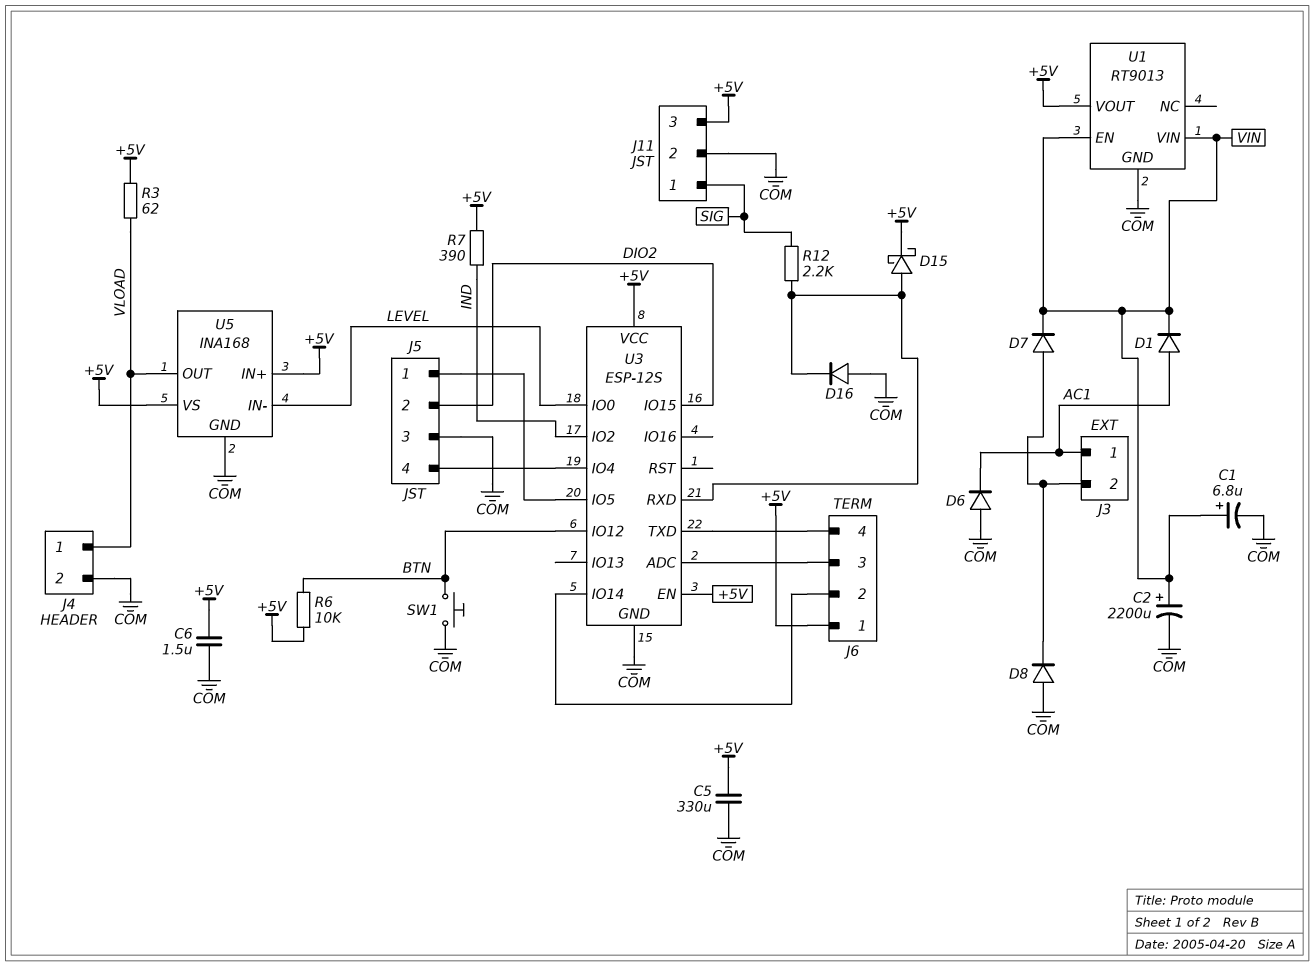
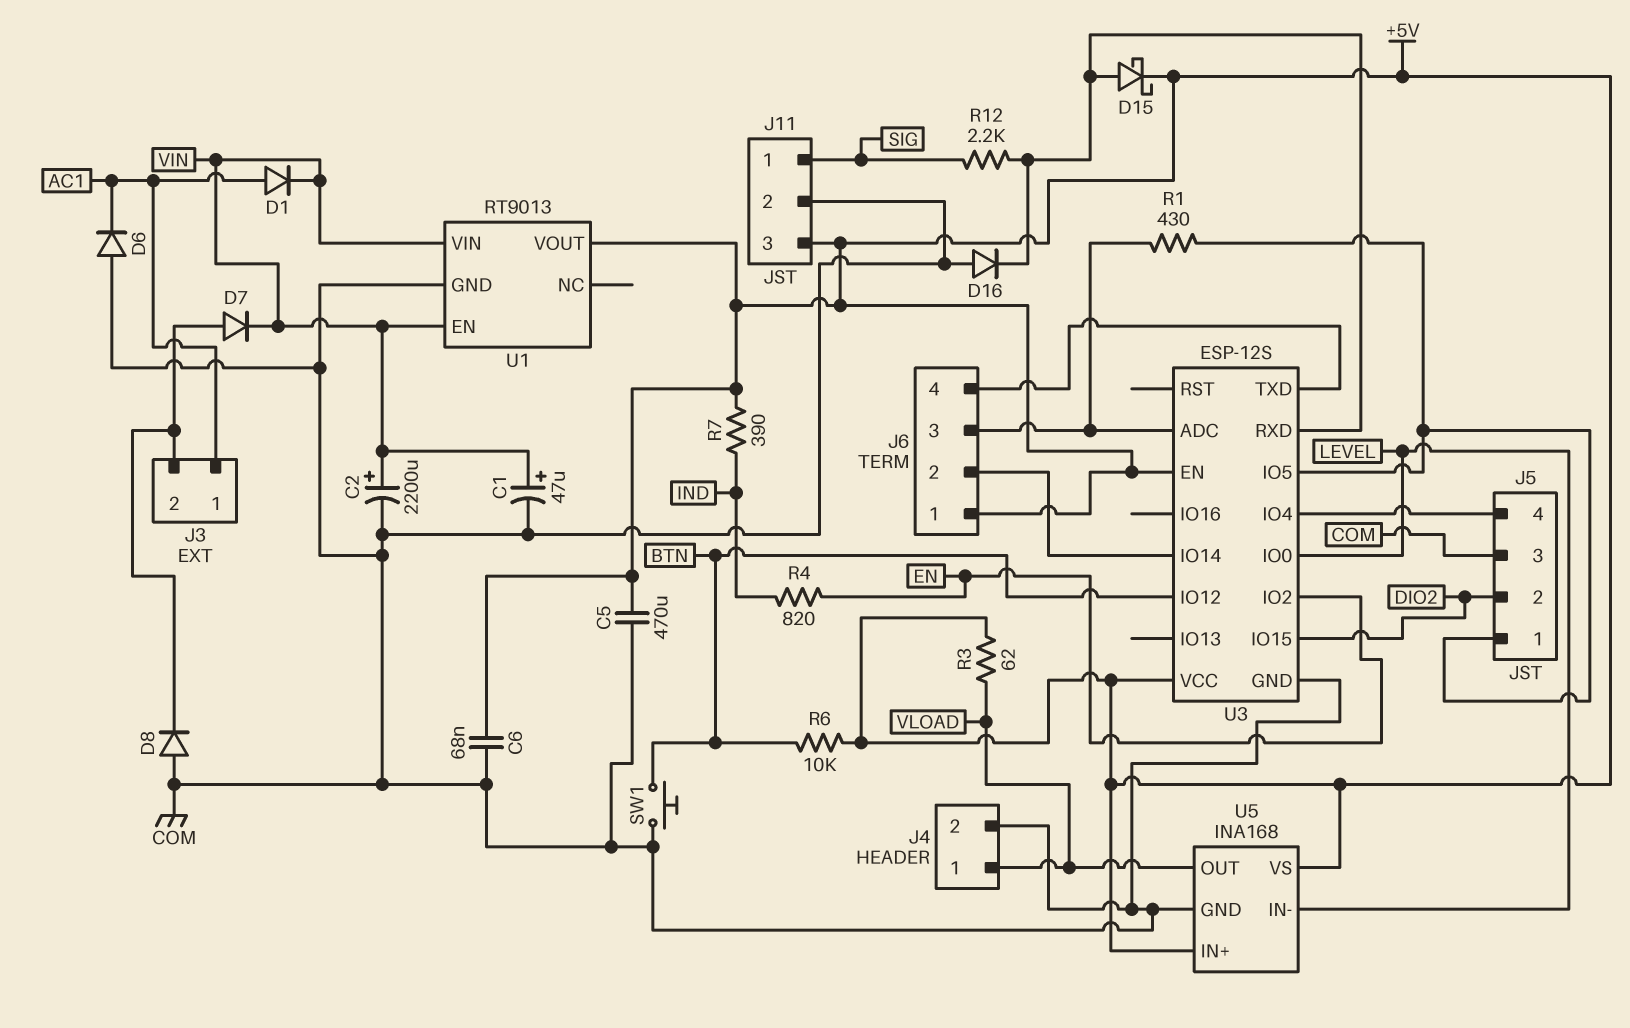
C1: 6.8uF (plus VIN, minus COM) -> 47uF (plus VIN, minus COM)
C5: 330uF (+5V, COM) -> 470uF (+5V, COM)
C6: 1.5uF (+5V, COM) -> 68nF (+5V, COM)
R1: none -> 430 (J5/1, J6/3)
R4: none -> 820 (EN, IND)
U3 pin IO2: IND -> EN

